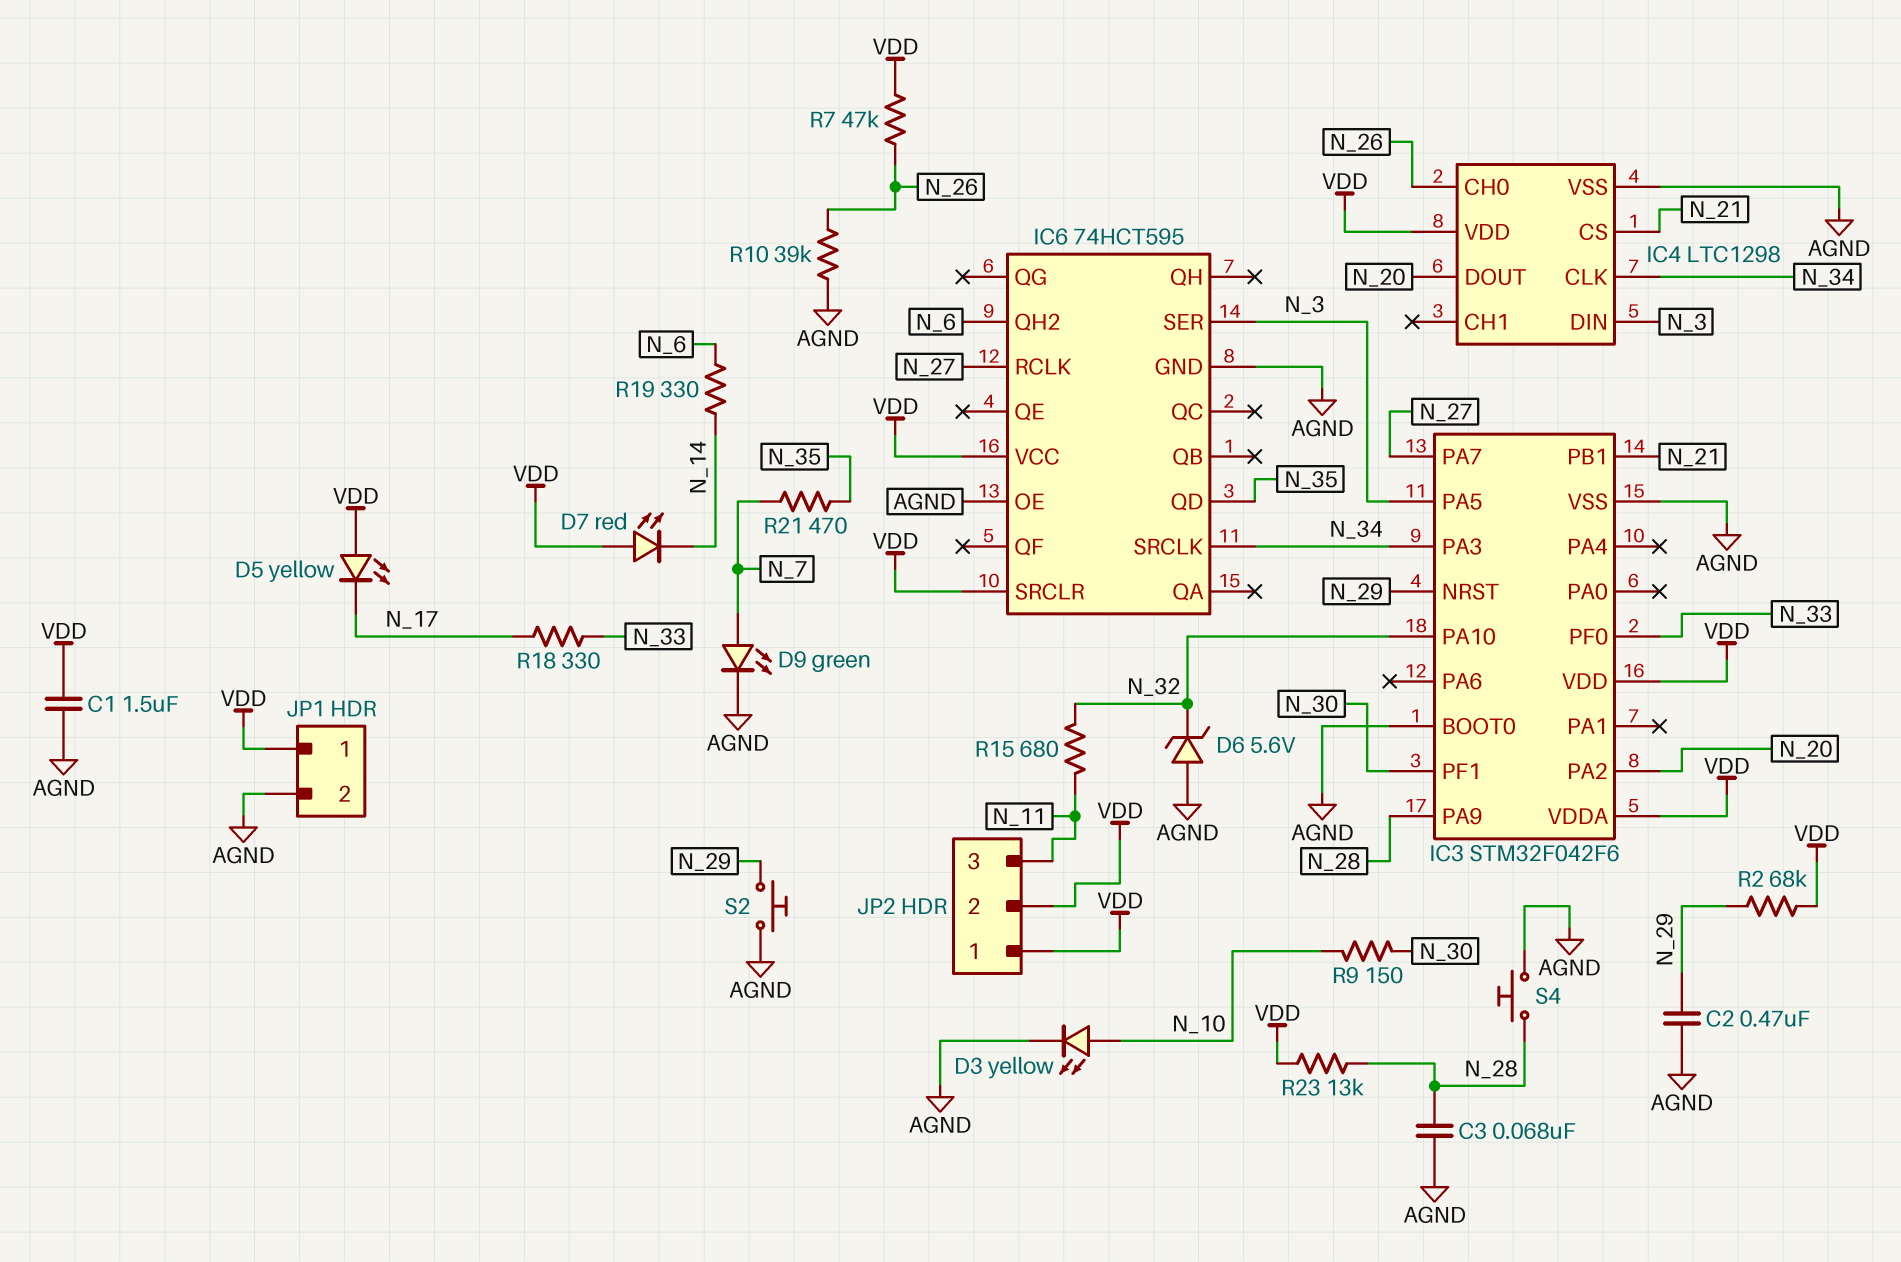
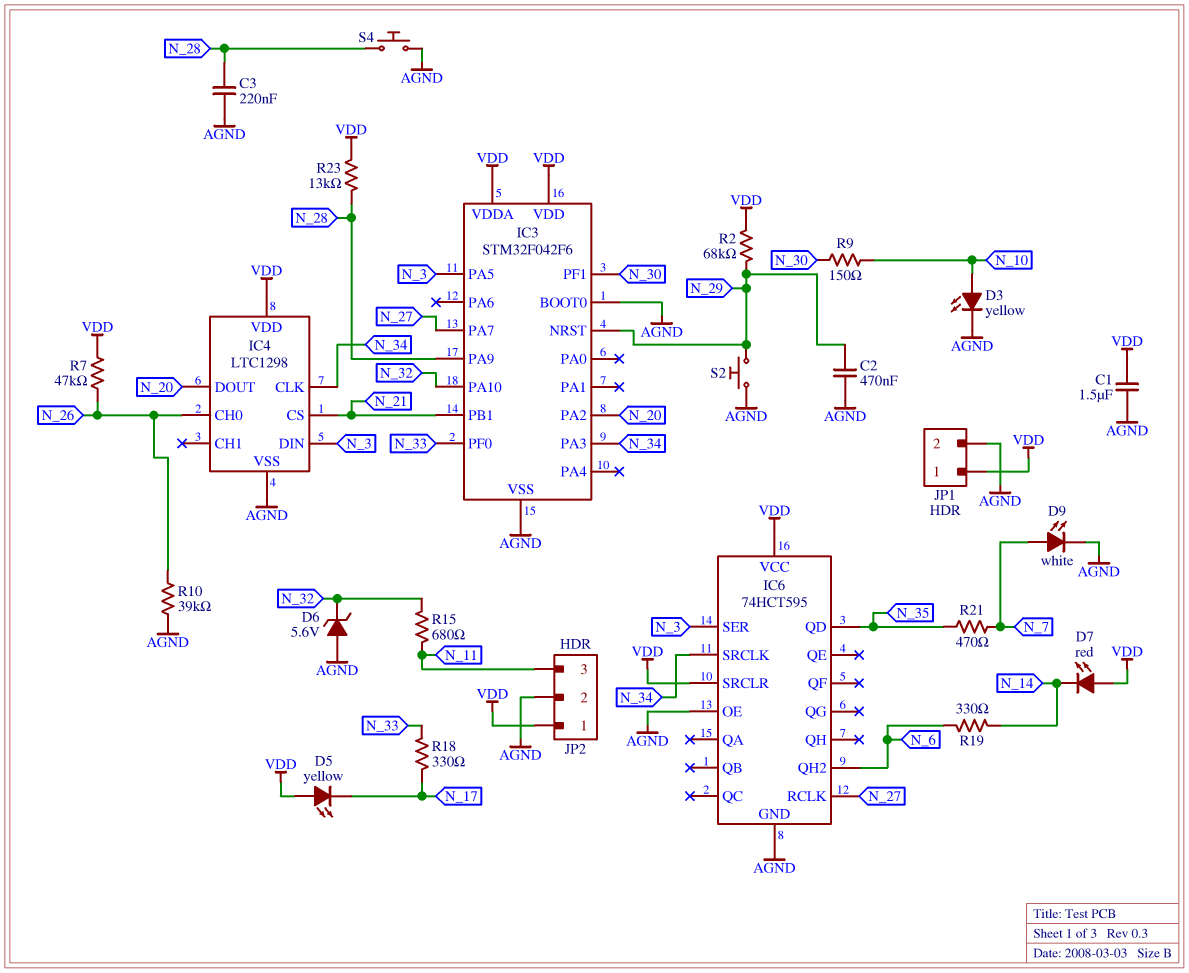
C3: 68nF (AGND, N_28) -> 220nF (AGND, N_28)
D9: LED green (A N_7, K AGND) -> LED white (A N_7, K AGND)
JP2 pin 2: VDD -> AGND

